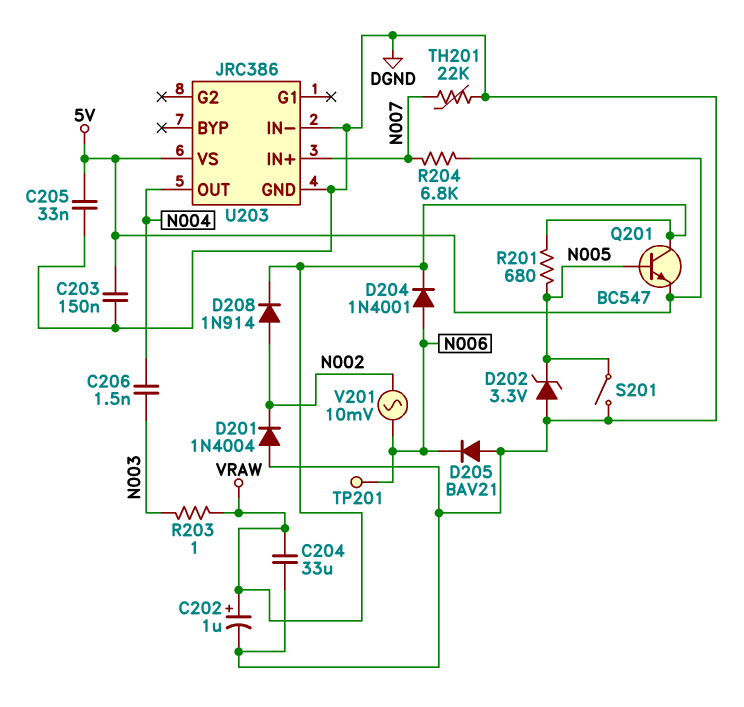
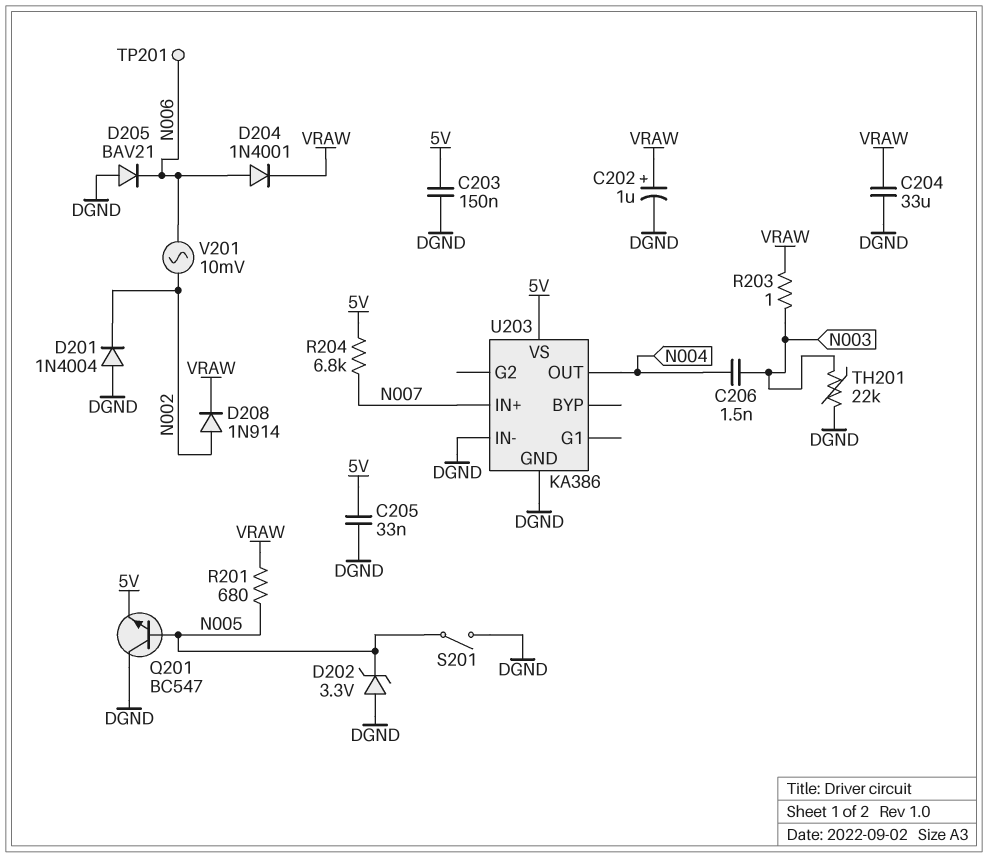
Q201: NPN BC547 (B N005, C VRAW, E 5V) -> NPN BC547 (B N005, C DGND, E 5V)
TH201: 22k (DGND, N007) -> 22k (DGND, N003)
U203: JRC386 -> KA386

